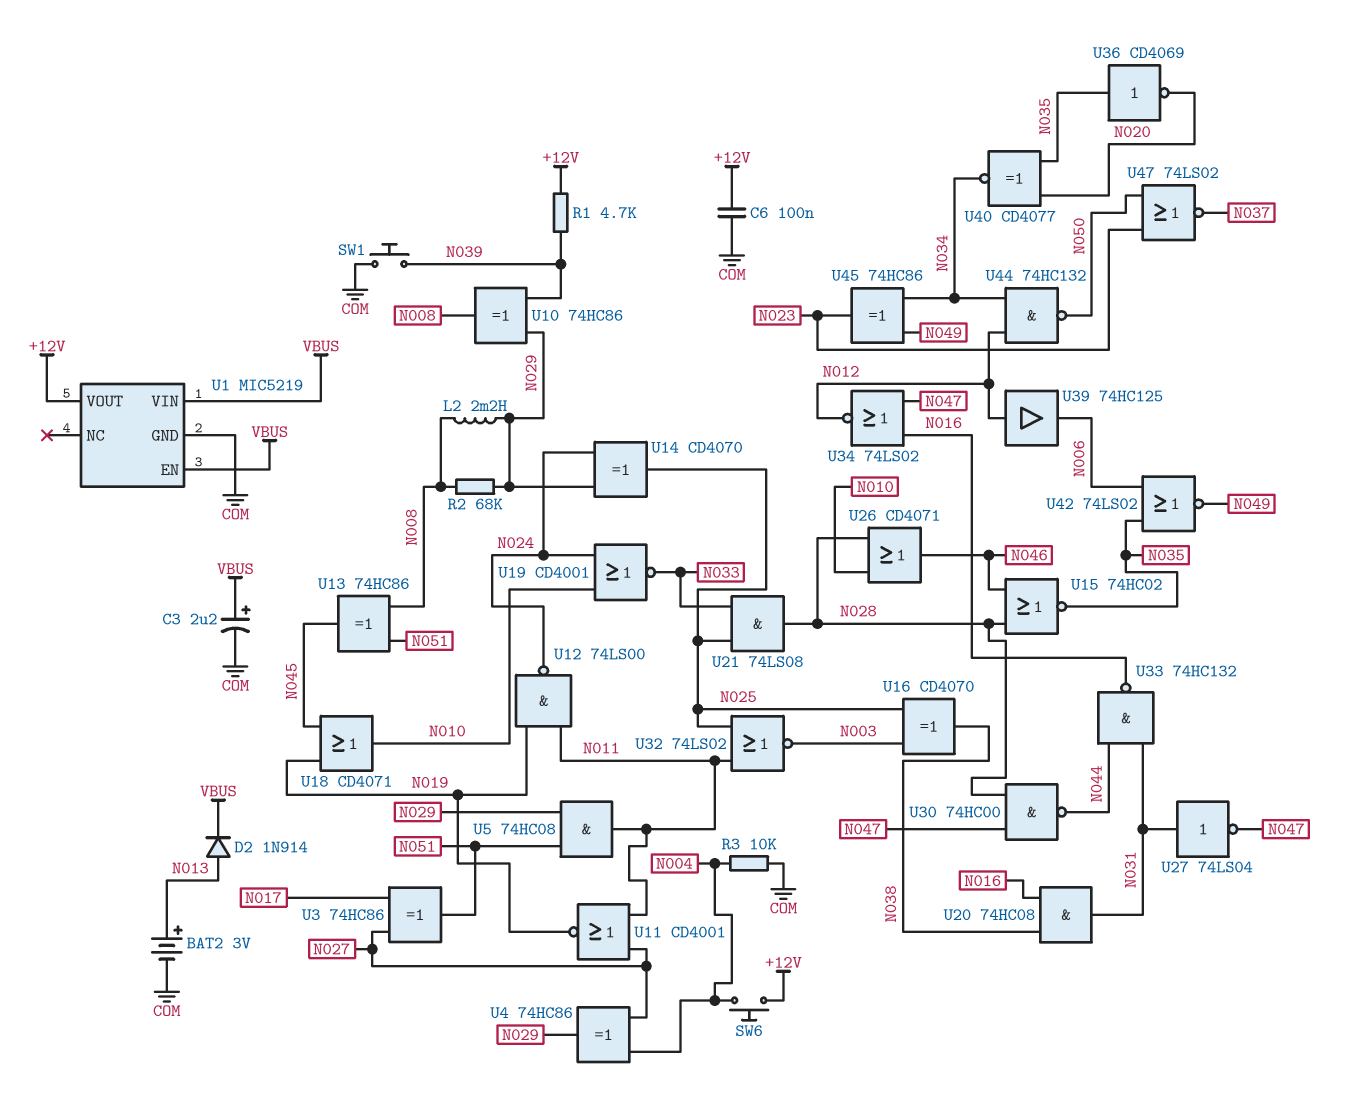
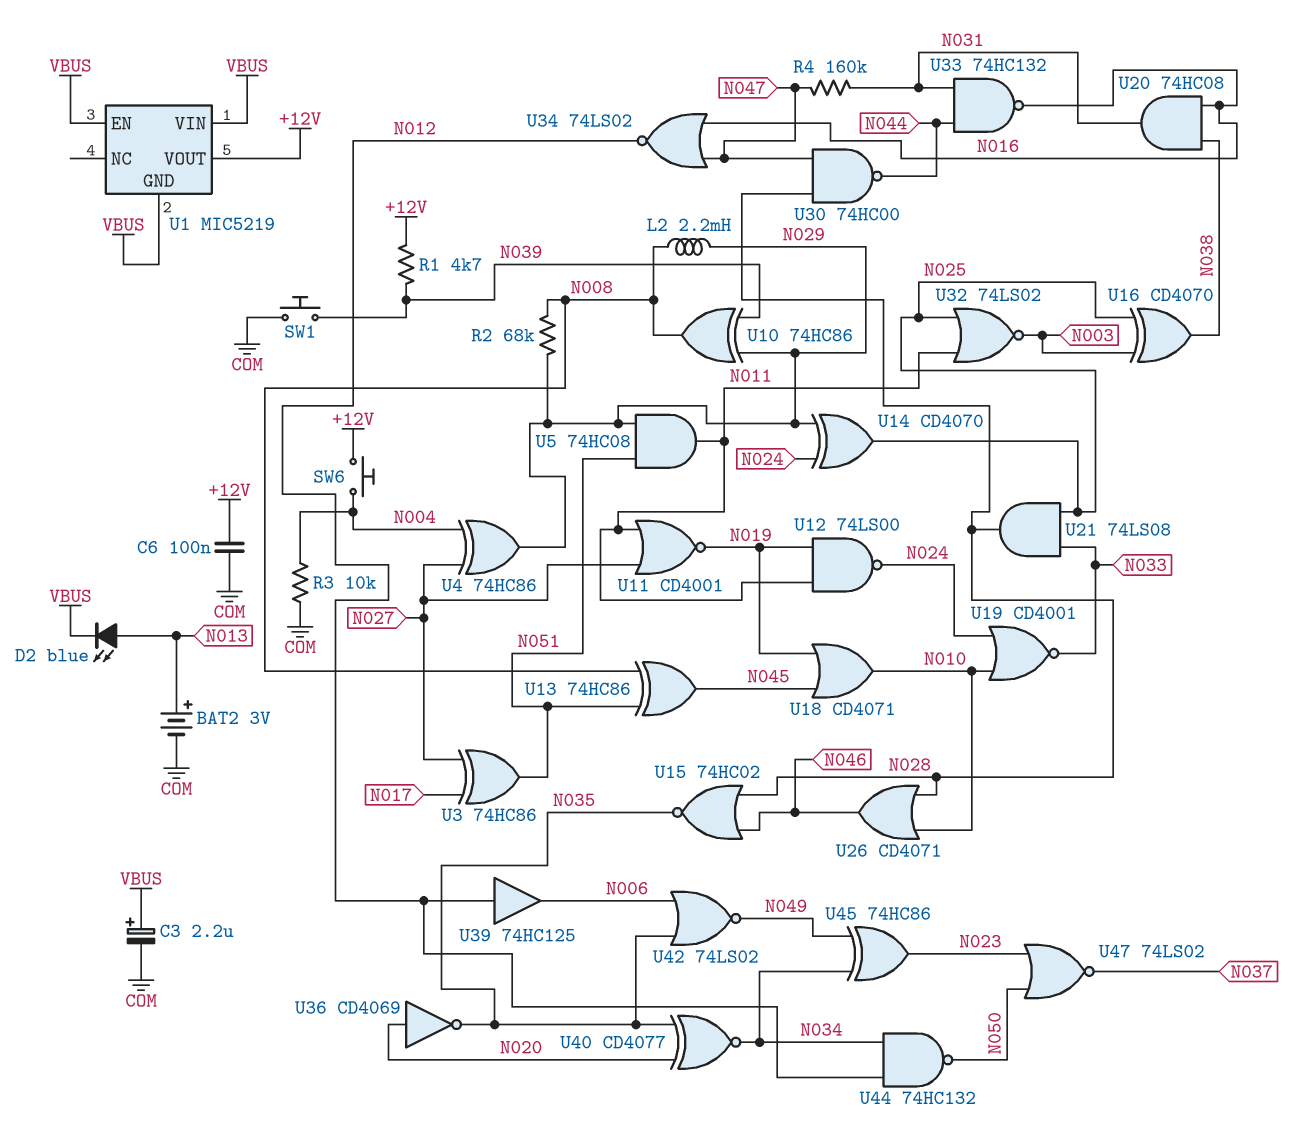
D2: diode 1N914 (A N013, K VBUS) -> LED blue (A N013, K VBUS)
R4: none -> 160k (N031, N047)
U1 pin GND: COM -> VBUS
U27: NOT 74LS04 (in N031, out N047) -> none
U36: NOT CD4069 (in N035, out N020) -> NOT CD4069 (in N020, out N035)

